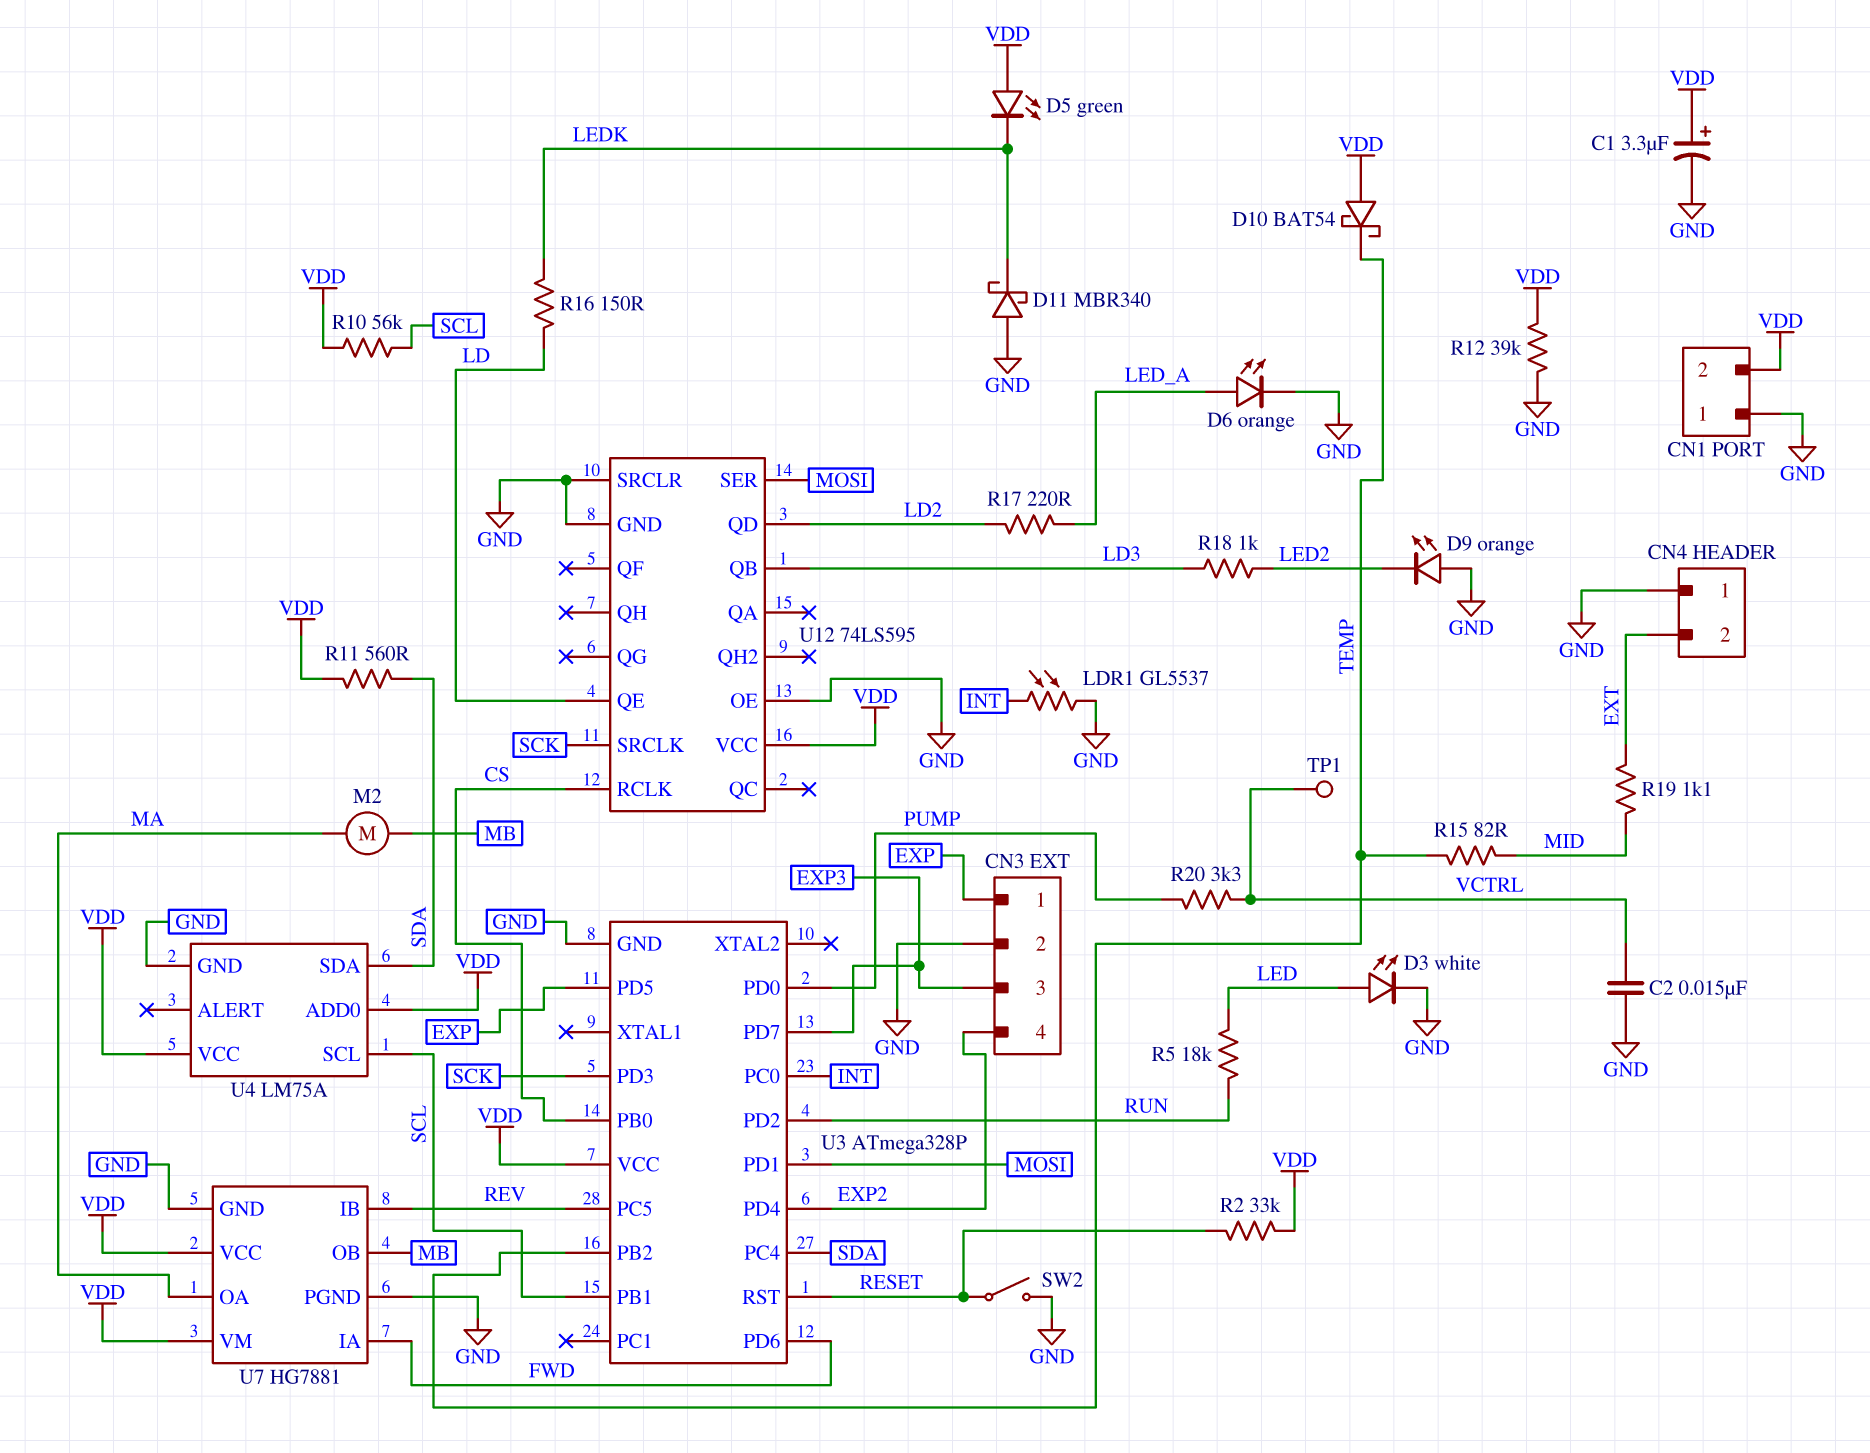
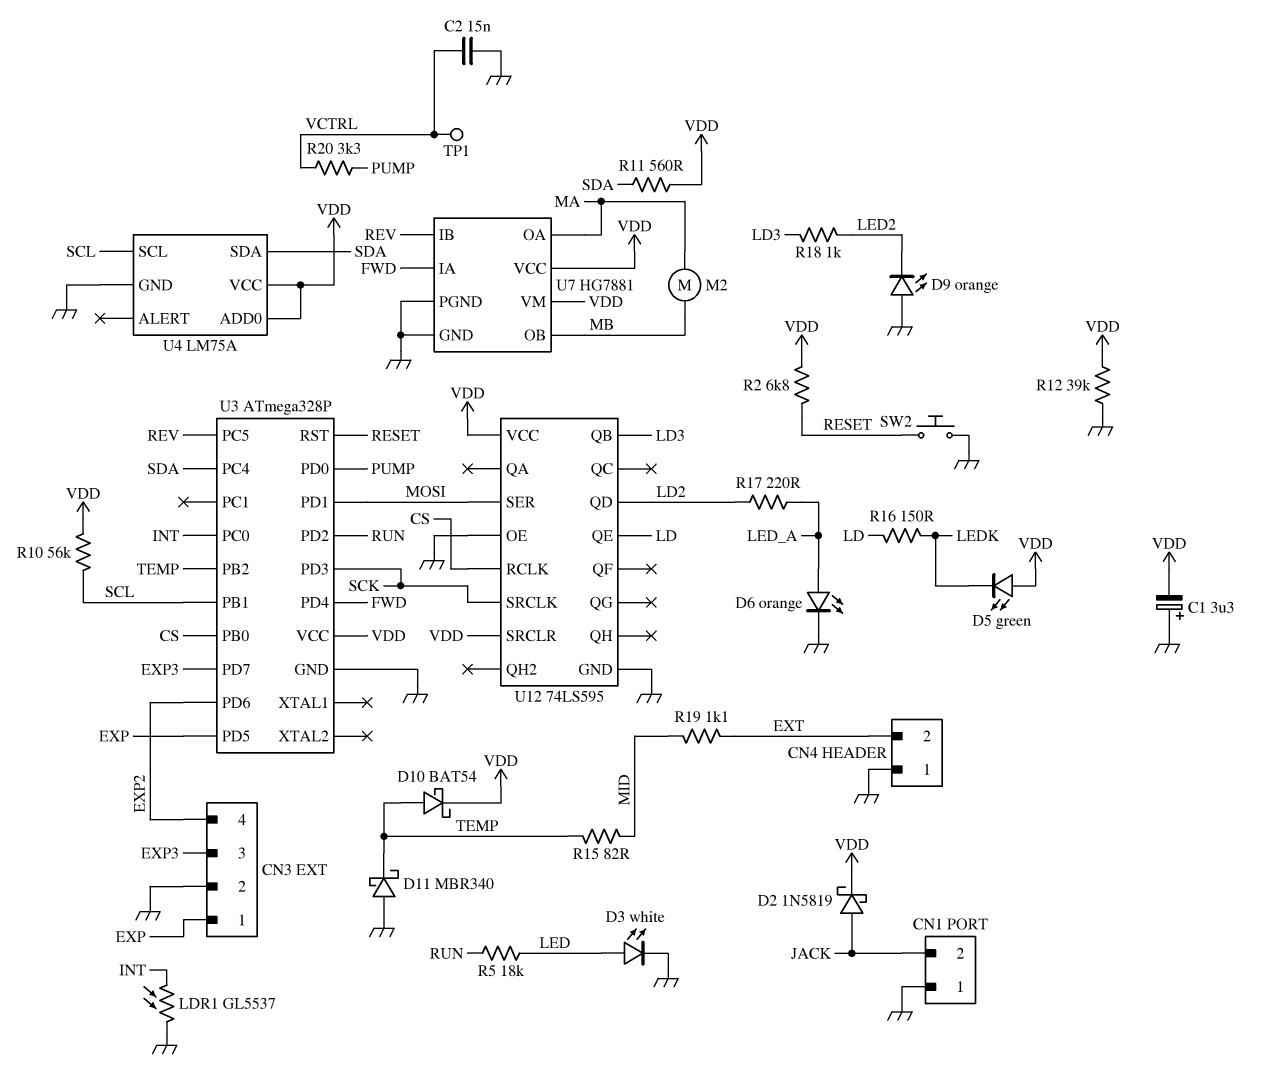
C1: 3.3uF (plus VDD, minus GND) -> 3.3uF (plus GND, minus VDD)
CN1 pin 2: VDD -> JACK
D2: none -> schottky 1N5819 (A JACK, K VDD)
D10: schottky BAT54 (A VDD, K TEMP) -> schottky BAT54 (A TEMP, K VDD)
D11: schottky MBR340 (A GND, K LEDK) -> schottky MBR340 (A GND, K TEMP)
R2: 33k (RESET, VDD) -> 6.8k (RESET, VDD)
SW2: switch (GND, RESET) -> button (GND, RESET)
U3 pin PD4: EXP2 -> FWD
U3 pin PD6: FWD -> EXP2
U12 pin SRCLR: GND -> VDD

